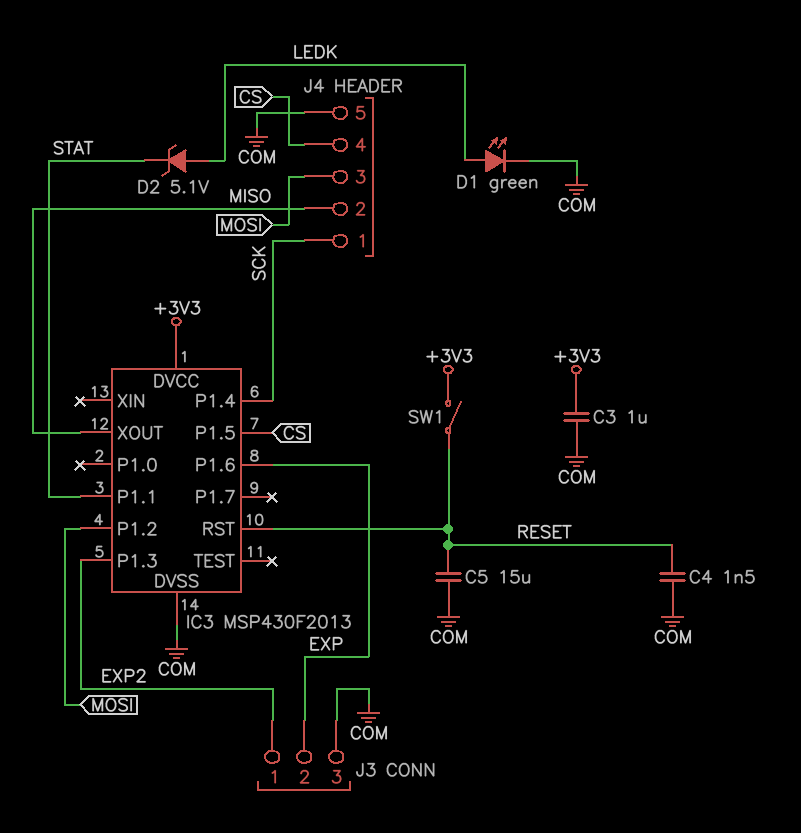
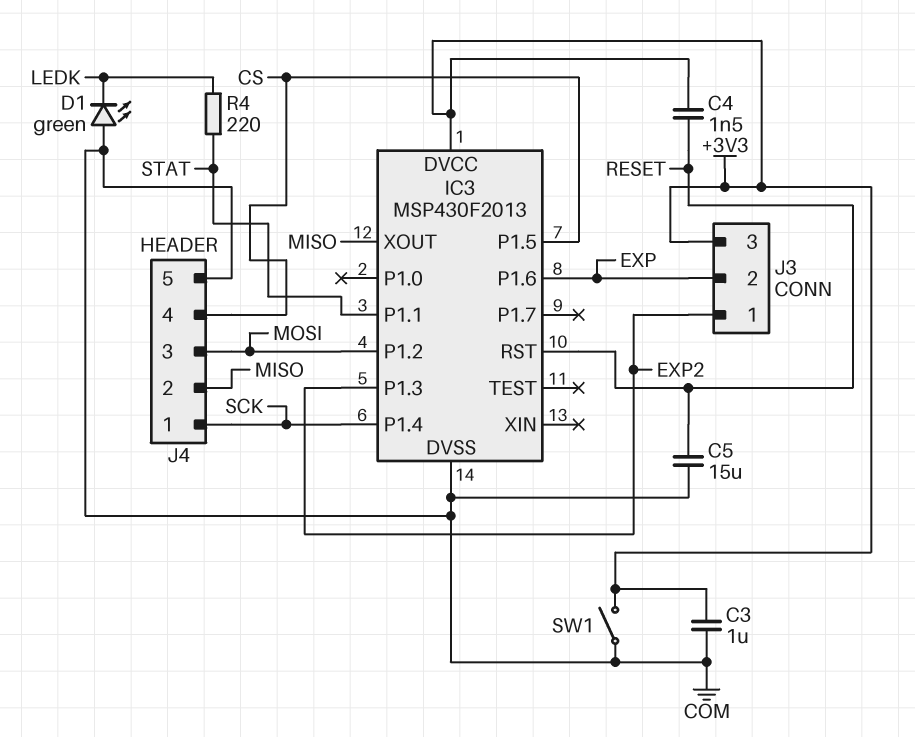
C4: 1.5nF (COM, RESET) -> 1.5nF (+3V3, RESET)
D1: LED green (A LEDK, K COM) -> LED green (A COM, K LEDK)
D2: zener 5.1V (A LEDK, K STAT) -> none
J3 pin 3: COM -> +3V3
R4: none -> 220 (LEDK, STAT)
SW1: switch (+3V3, RESET) -> switch (+3V3, COM)

